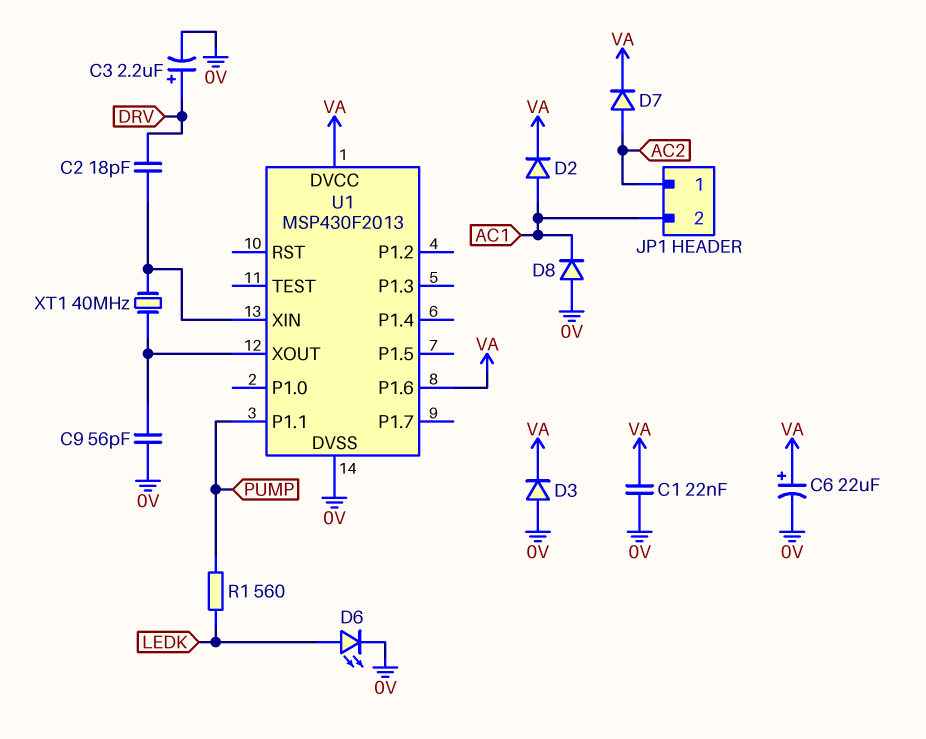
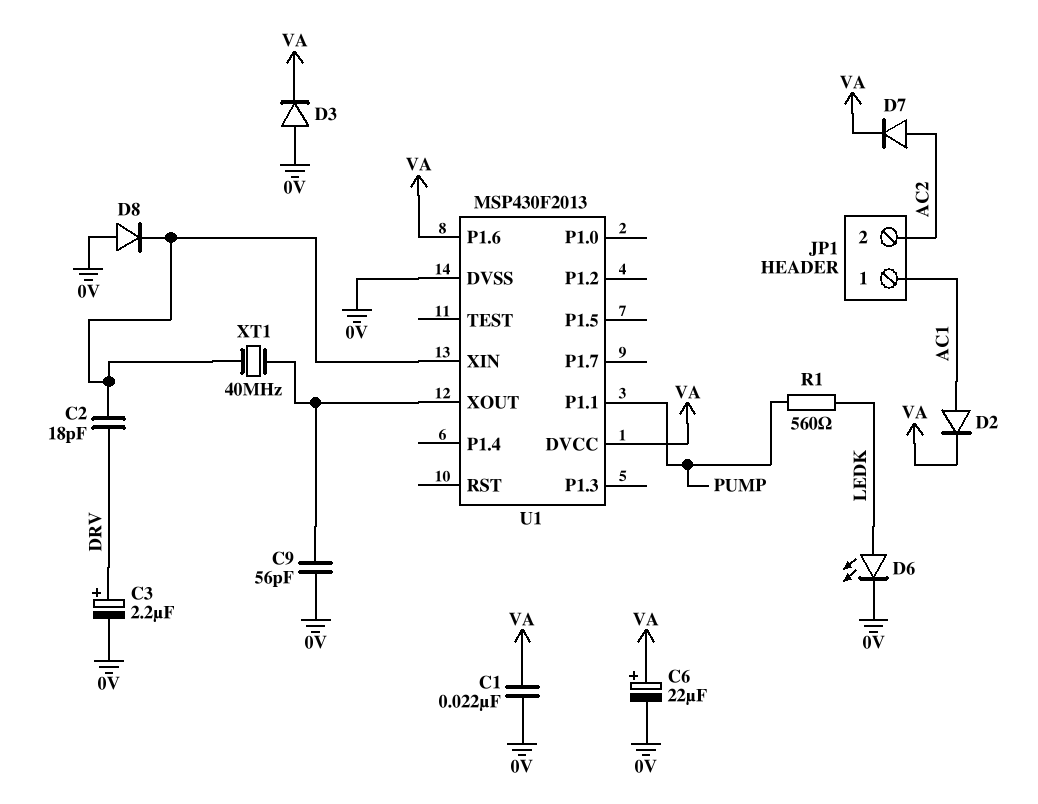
D8: diode (A 0V, K AC1) -> diode (A 0V, K U1/XIN)
JP1 pin 1: AC2 -> AC1
JP1 pin 2: AC1 -> AC2

